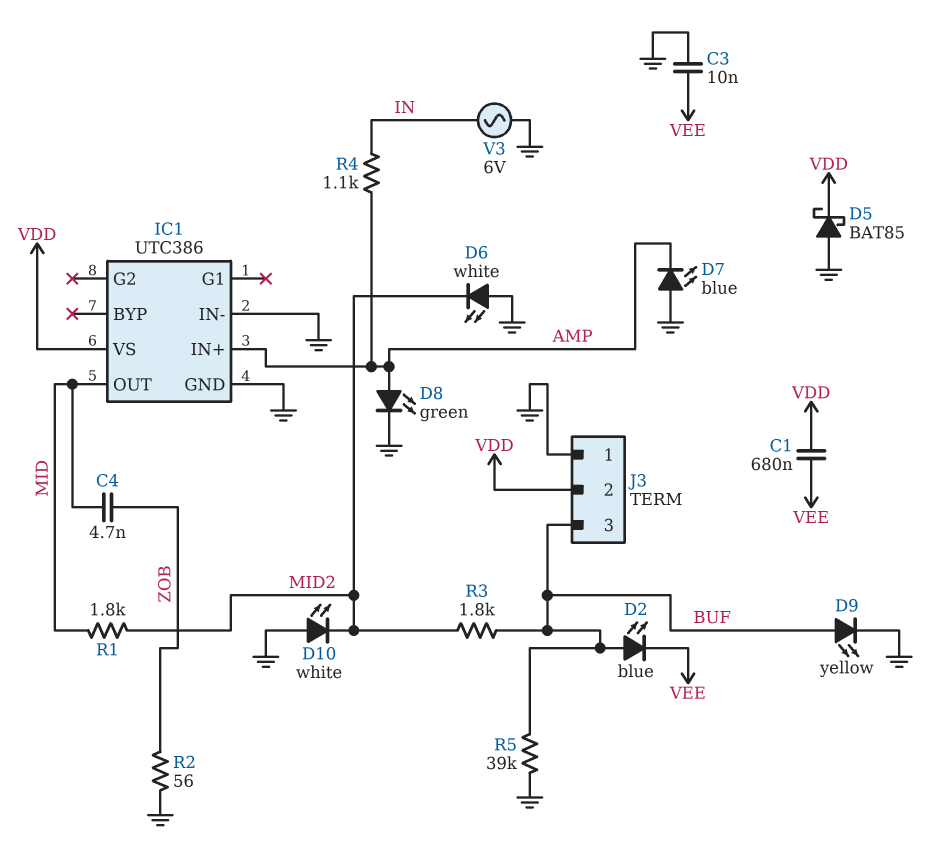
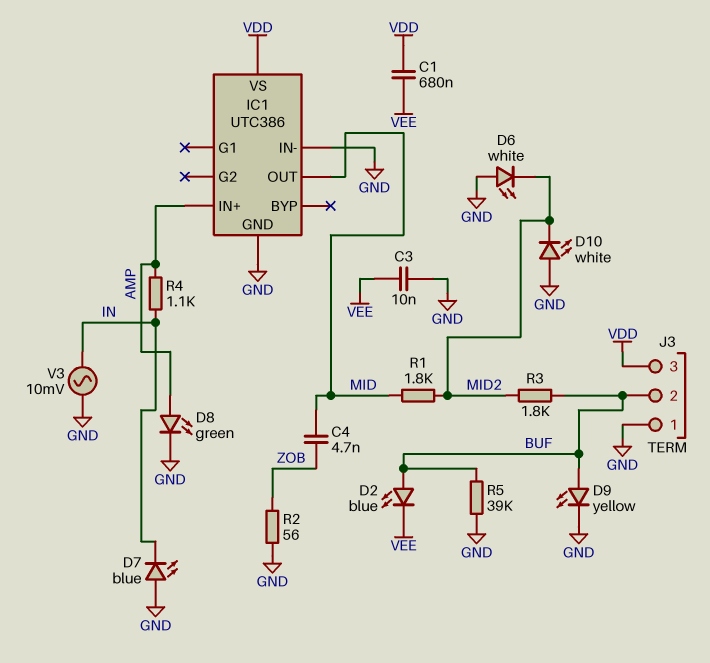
D5: schottky BAT85 (A GND, K VDD) -> none
D7: LED blue (A GND, K AMP) -> LED blue (A GND, K IN)
J3 pin 2: VDD -> BUF
J3 pin 3: BUF -> VDD
V3: AC 6V (GND, IN) -> AC 10mV (GND, IN)

